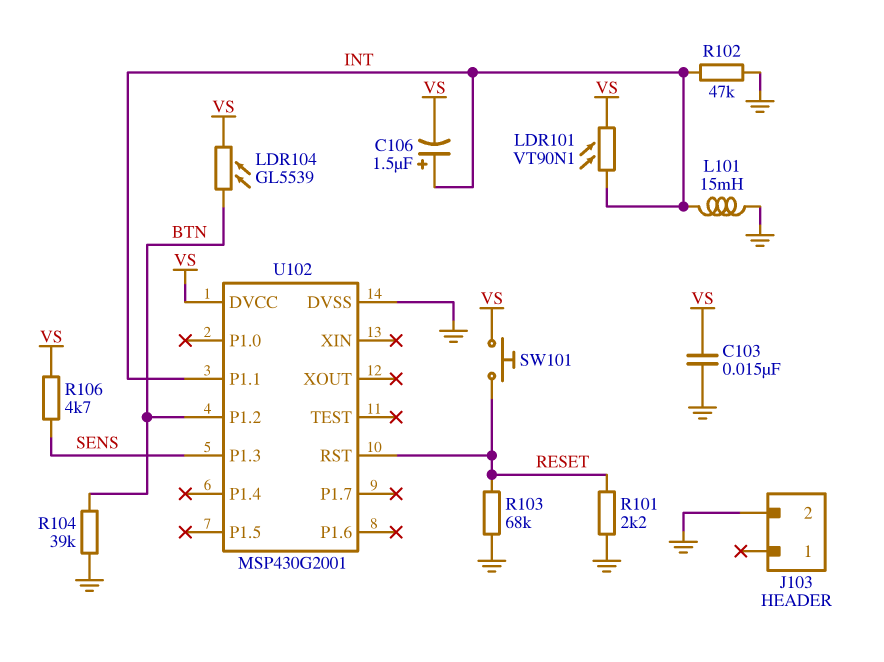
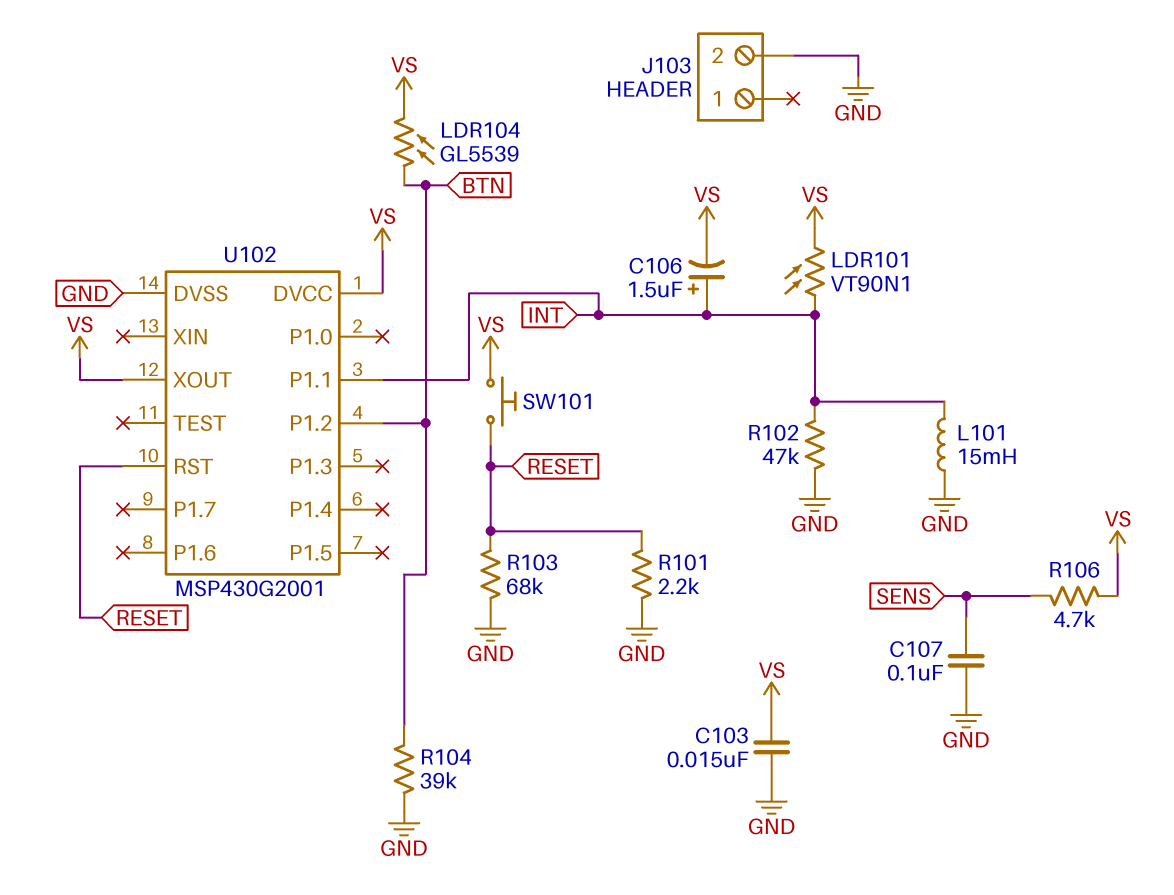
C107: none -> 100nF (GND, SENS)
U102 pin P1.3: SENS -> none
U102 pin XOUT: none -> VS

